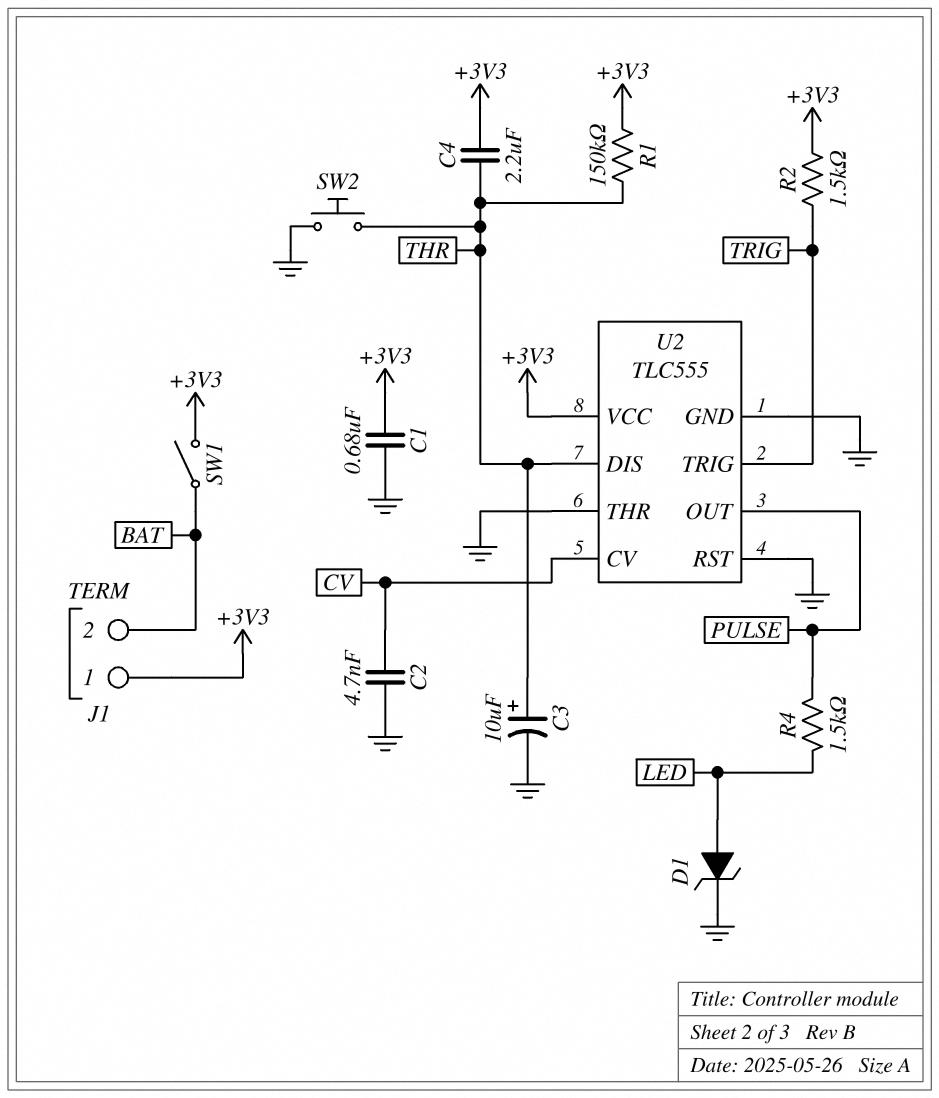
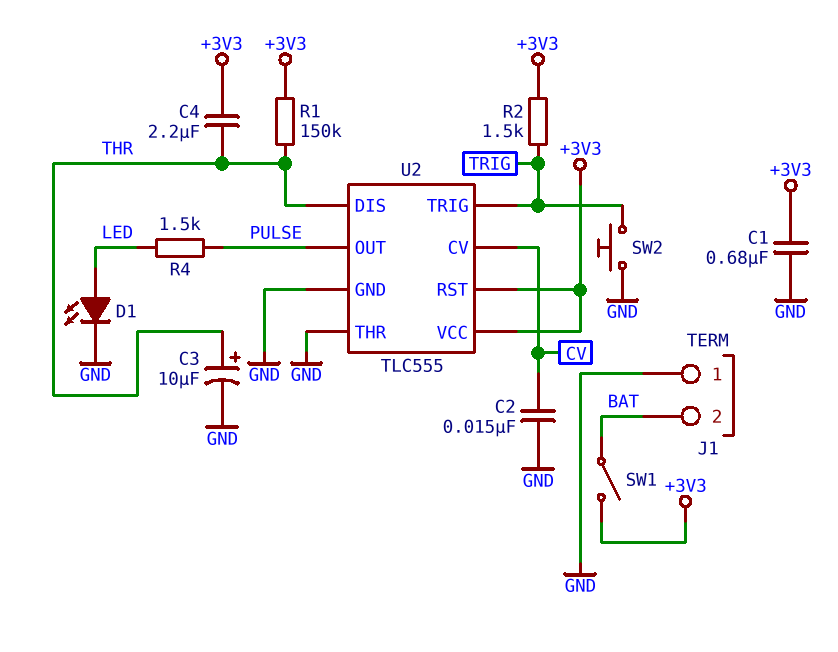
C2: 4.7nF (CV, GND) -> 15nF (CV, GND)
D1: zener (A LED, K GND) -> LED (A LED, K GND)
J1 pin 1: +3V3 -> GND
SW2: button (GND, THR) -> button (GND, TRIG)
U2 pin RST: GND -> +3V3

